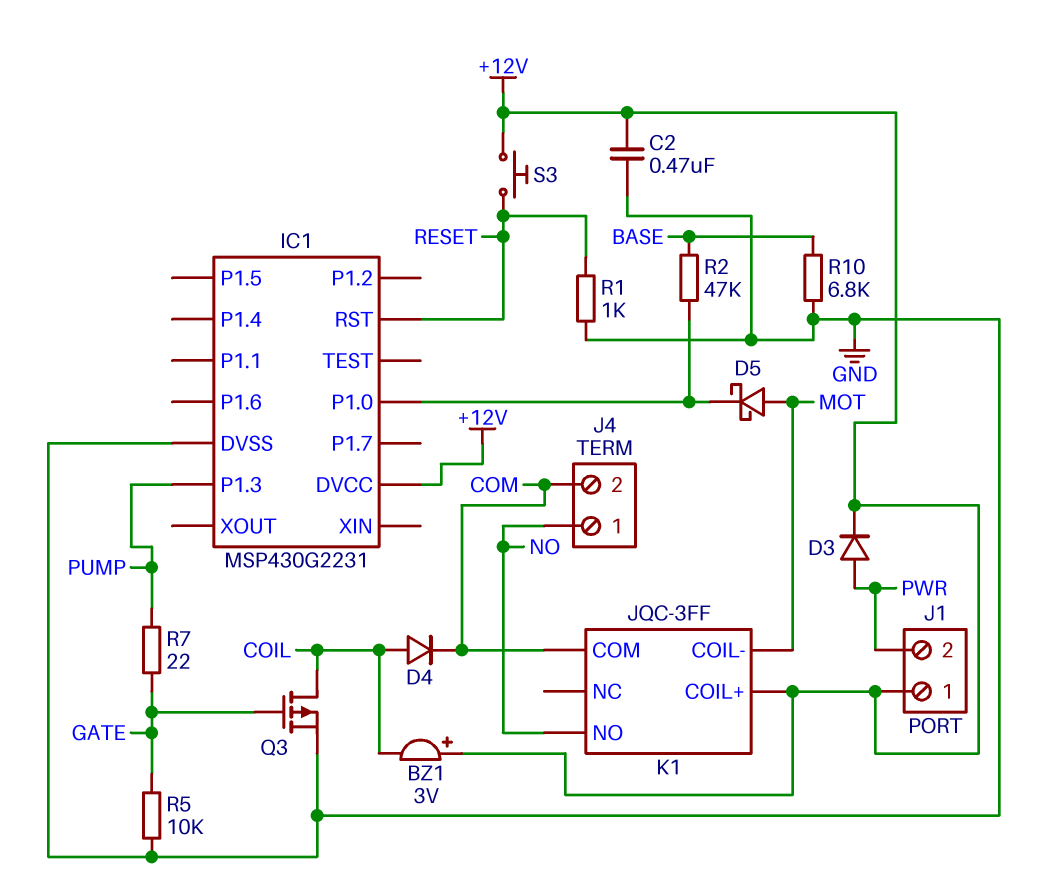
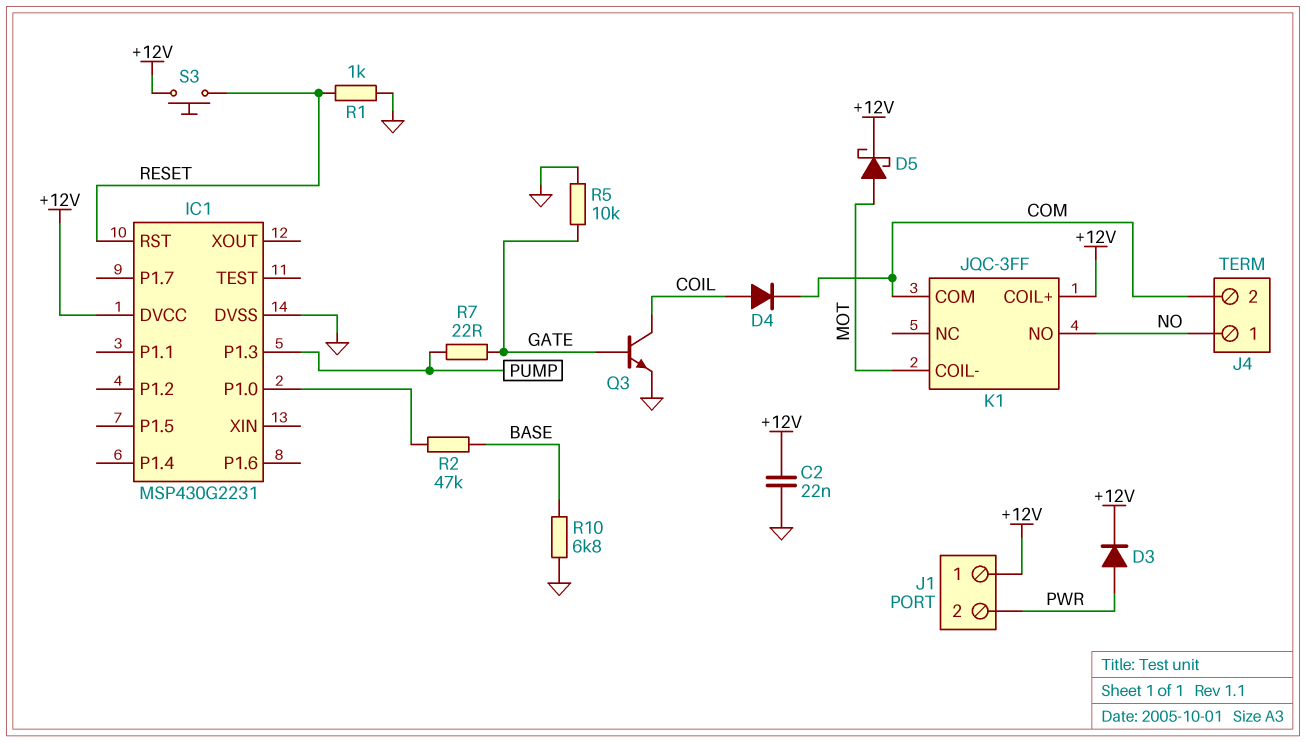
BZ1: buzzer 3V (plus +12V, minus COIL) -> none
C2: 470nF (+12V, GND) -> 22nF (+12V, GND)
D5: schottky (A MOT, K IC1/P1.0) -> schottky (A MOT, K +12V)
Q3: PMOS (G GATE, D COIL, S GND) -> NPN (B GATE, C COIL, E GND)

